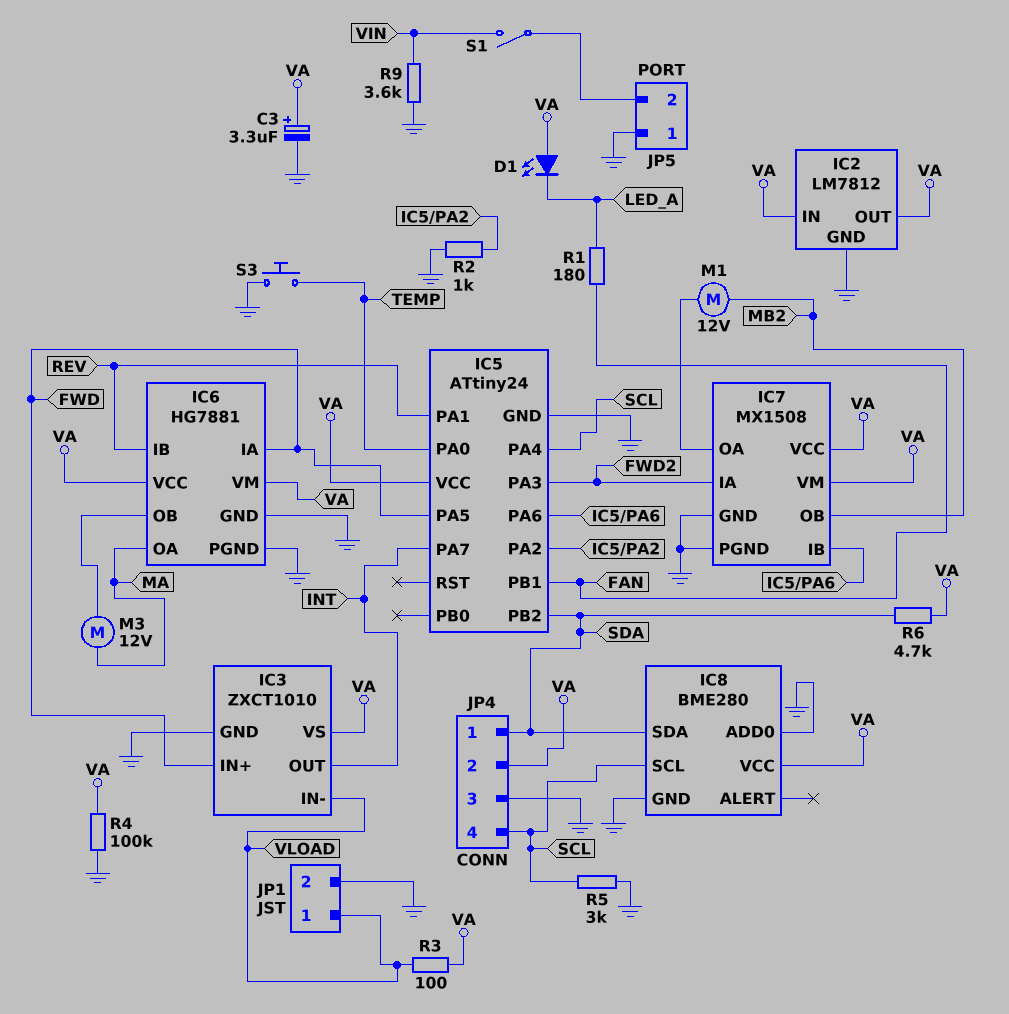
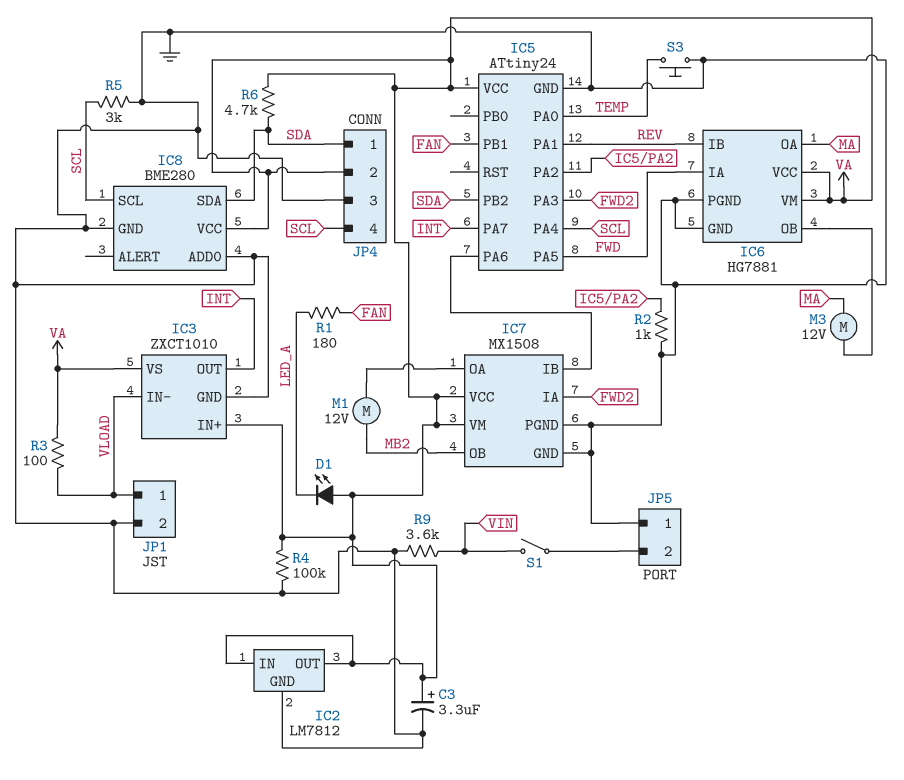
IC3 pin IN+: FWD -> VA

